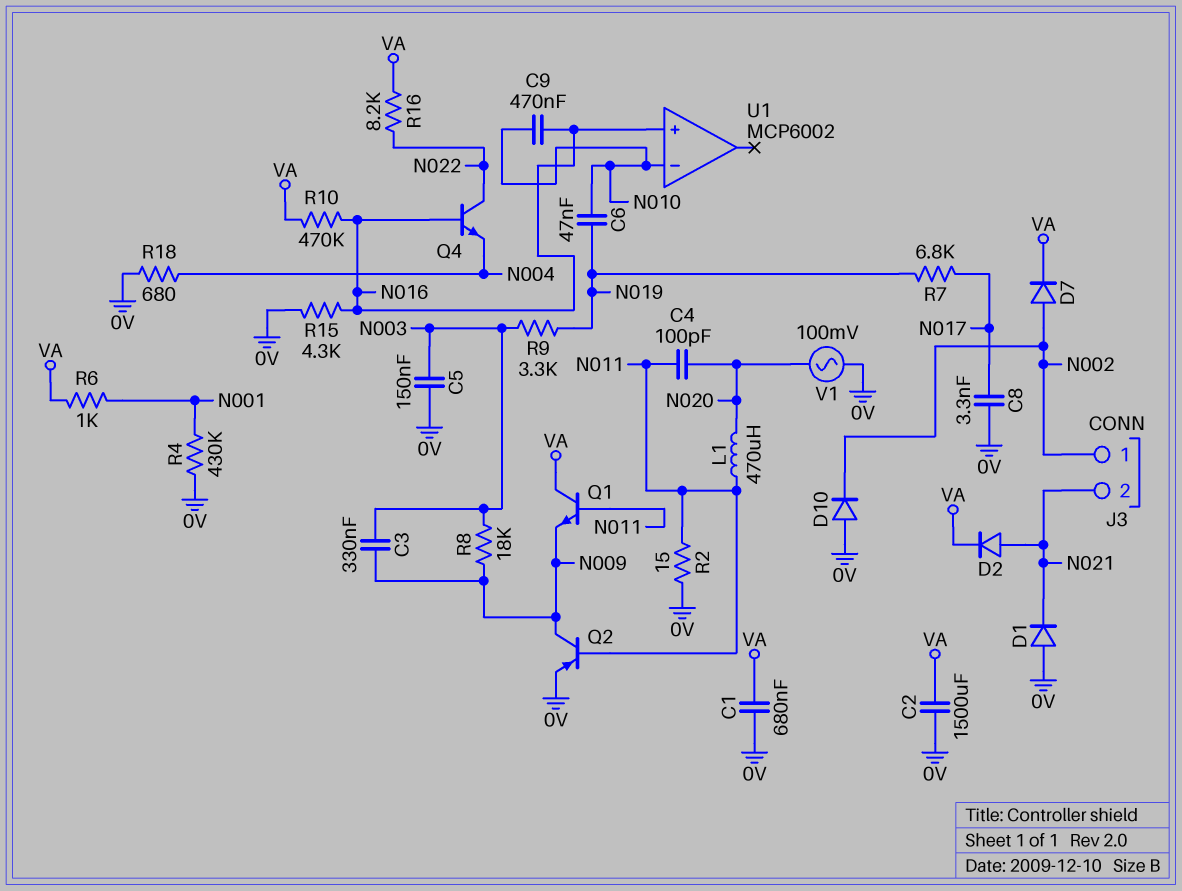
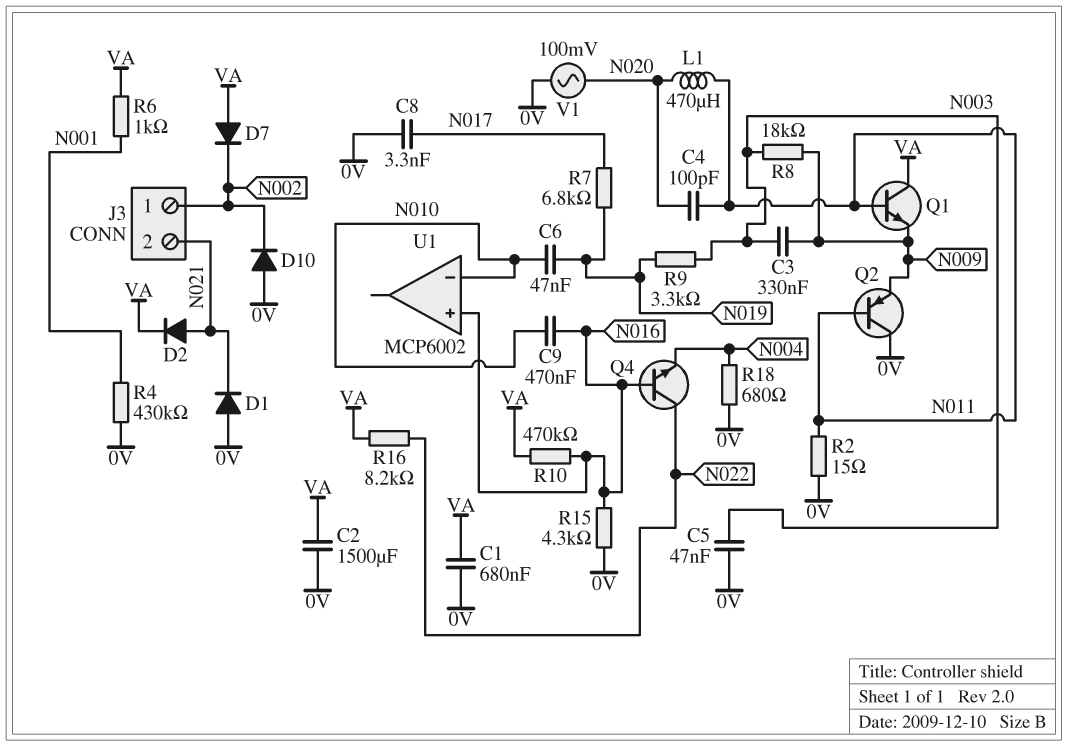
C5: 150nF (0V, N003) -> 47nF (0V, N003)
D7: diode (A N002, K VA) -> diode (A VA, K N002)
Q2: PNP (B N011, C N009, E 0V) -> PNP (B N011, C 0V, E N009)

